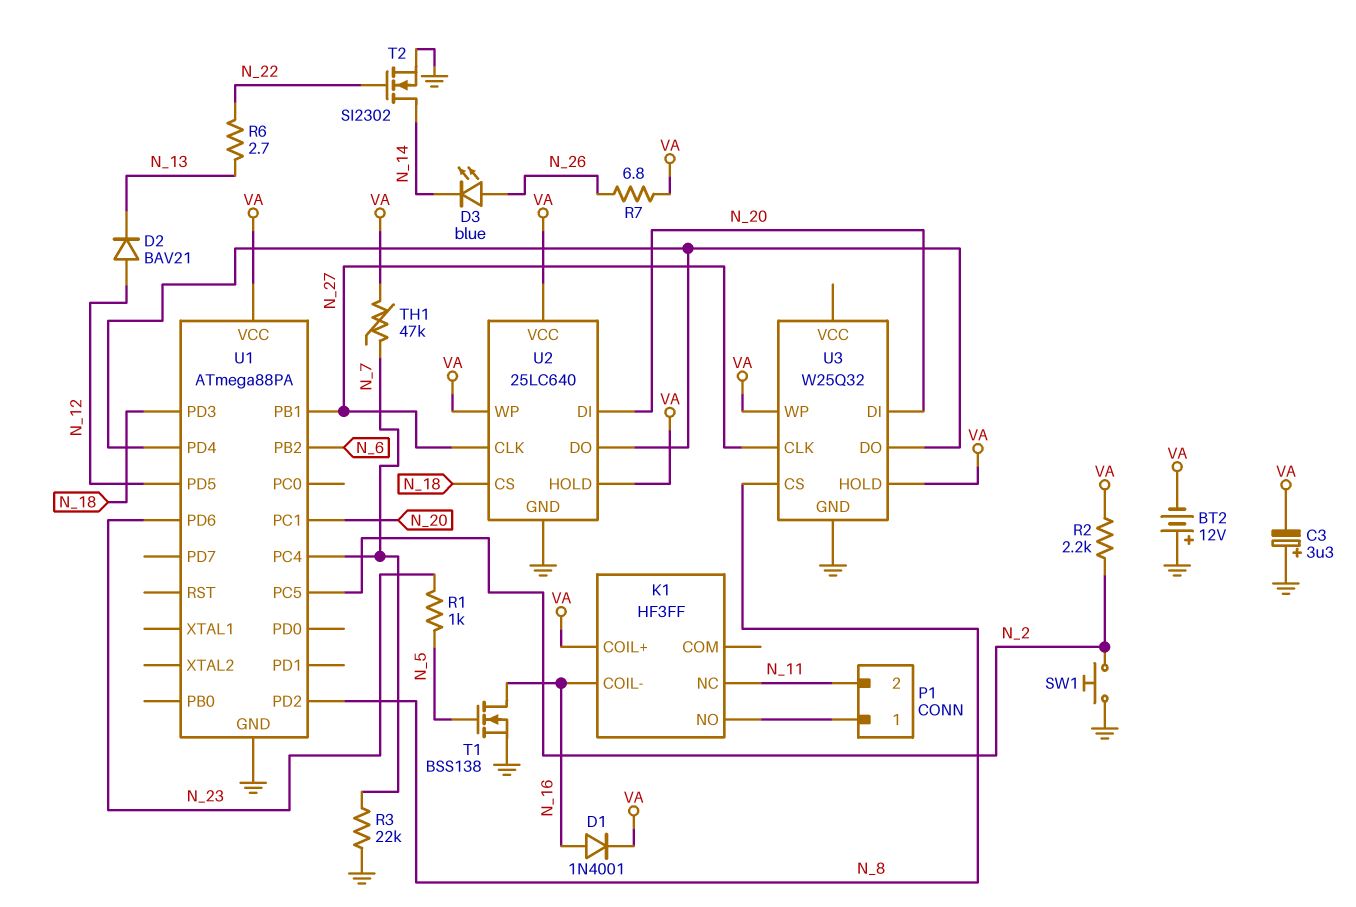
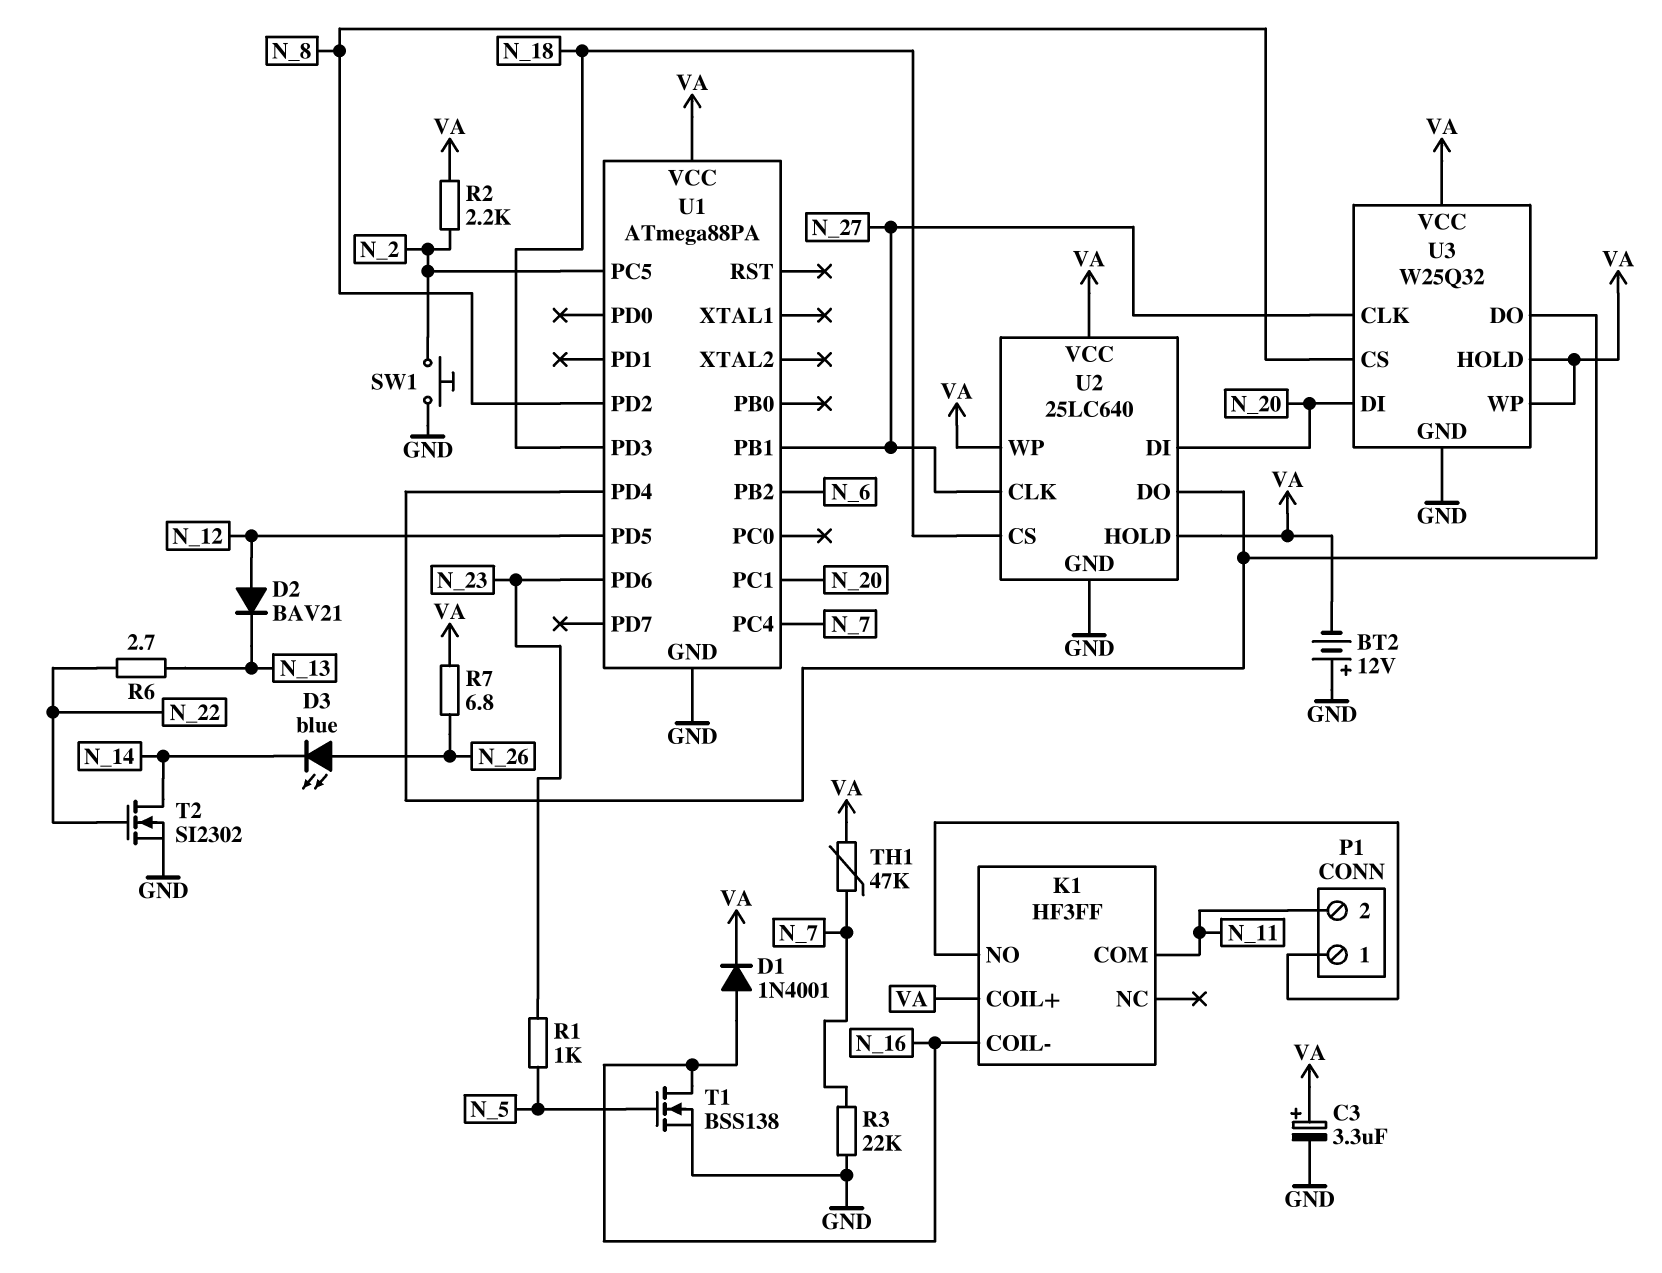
C3: 3.3uF (plus GND, minus VA) -> 3.3uF (plus VA, minus GND)
K1 pin COM: none -> N_11
K1 pin NC: N_11 -> none
U3 pin VCC: none -> VA

